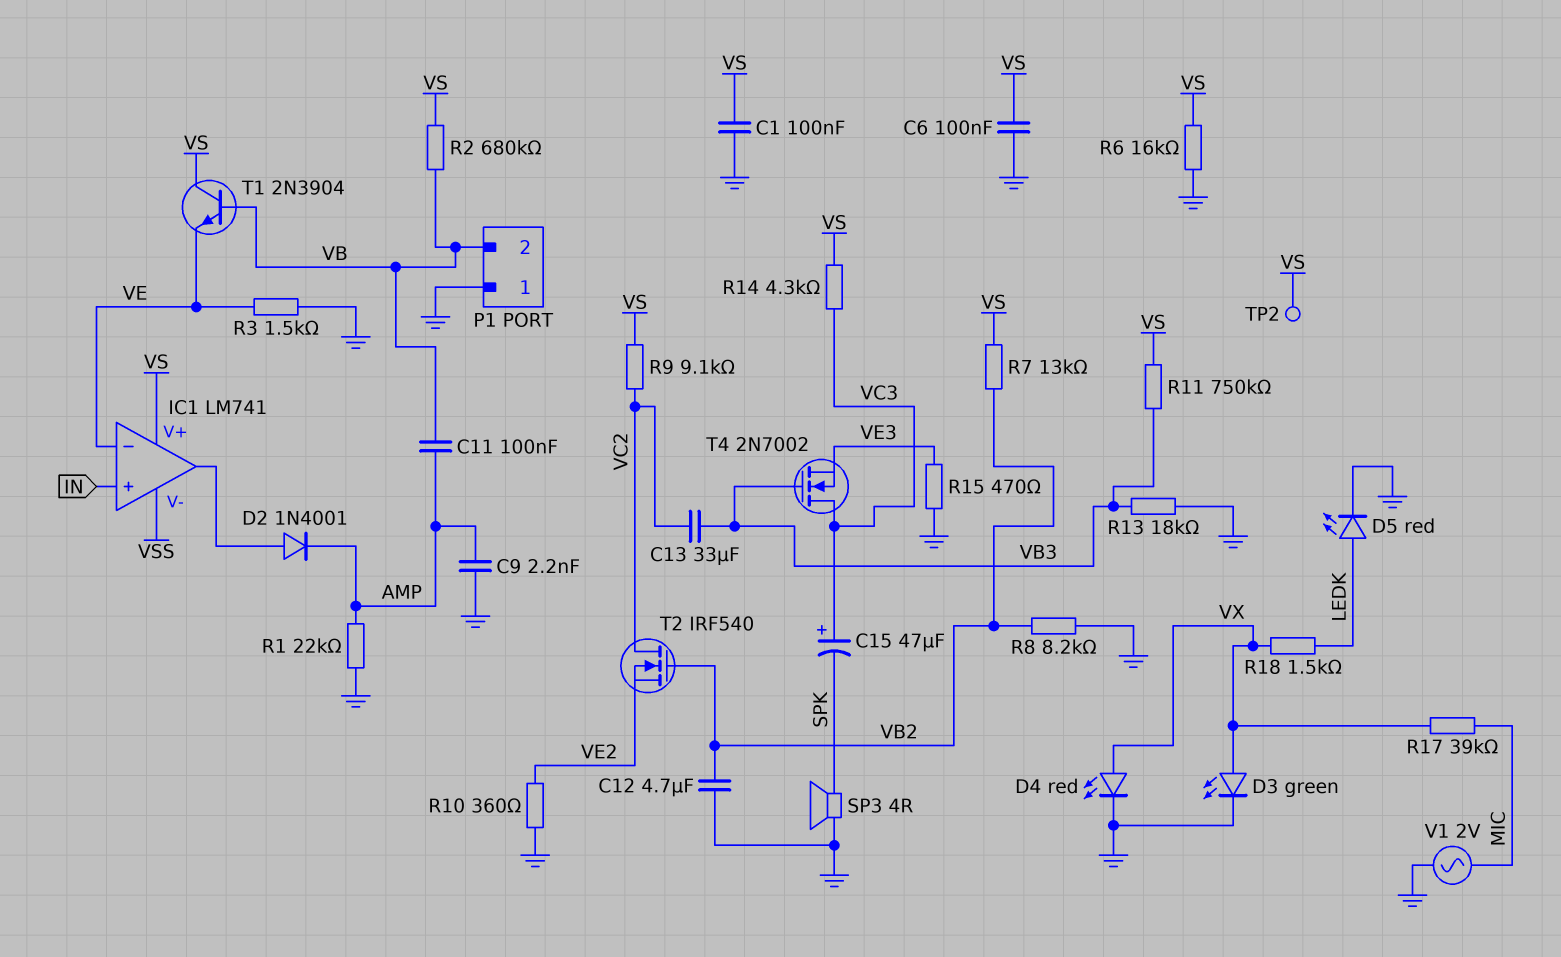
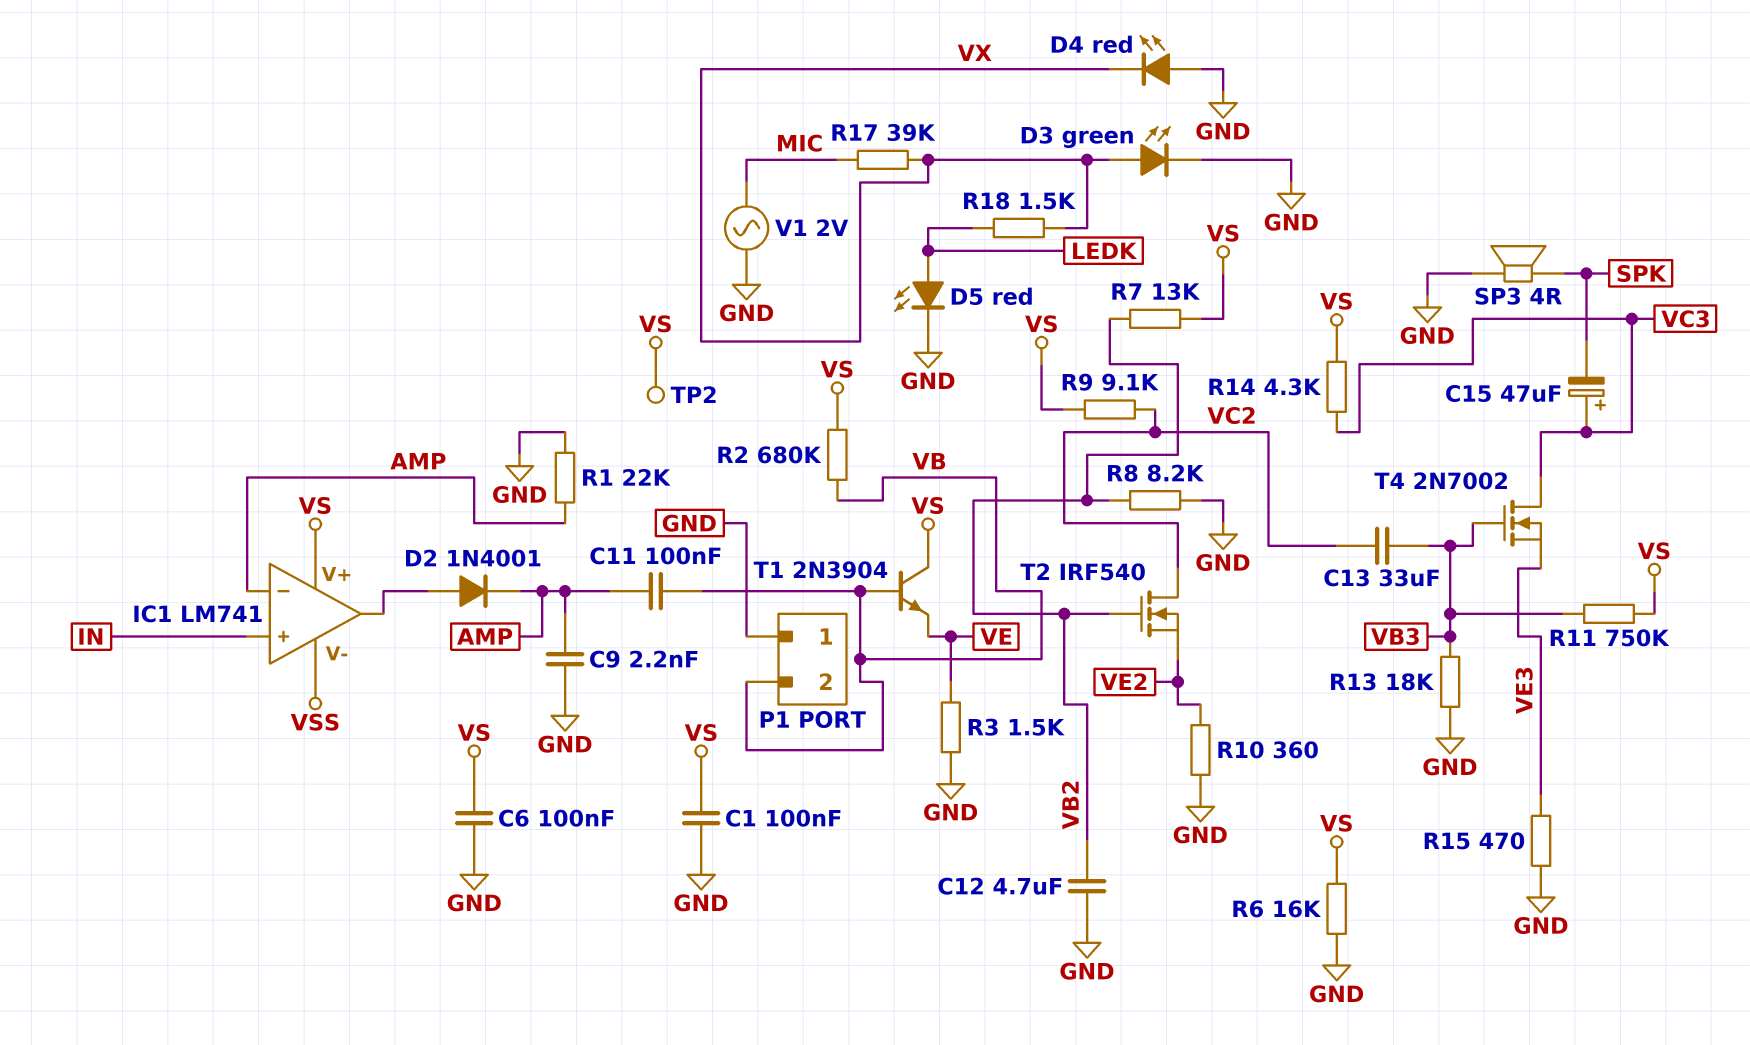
D4: LED red (A VX, K GND) -> LED red (A GND, K VX)
IC1 pin in-: VE -> AMP

